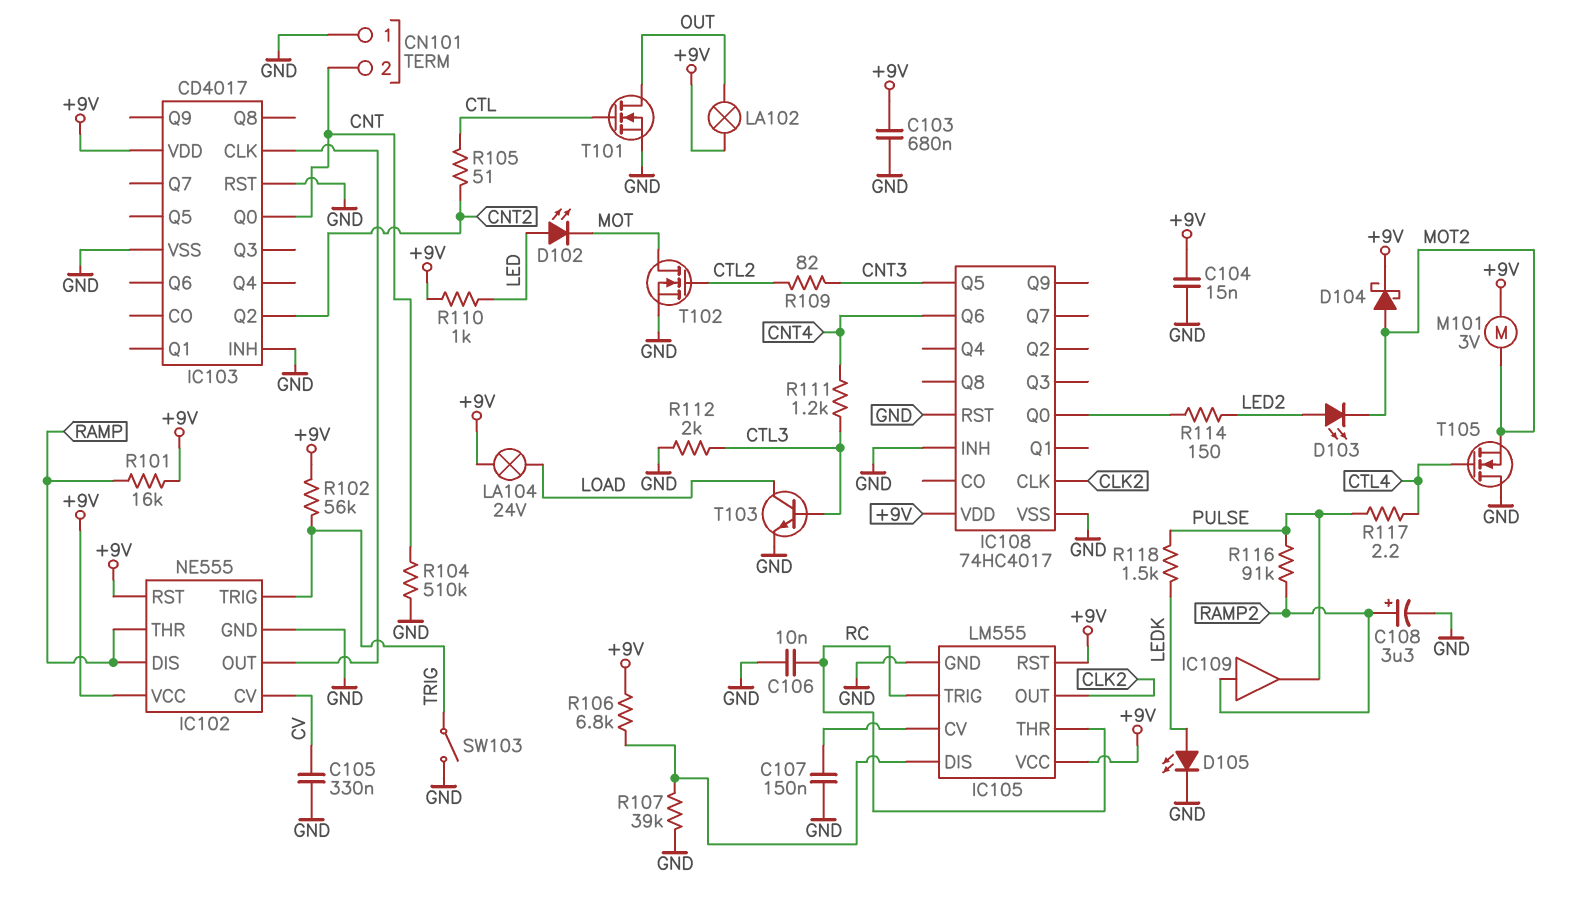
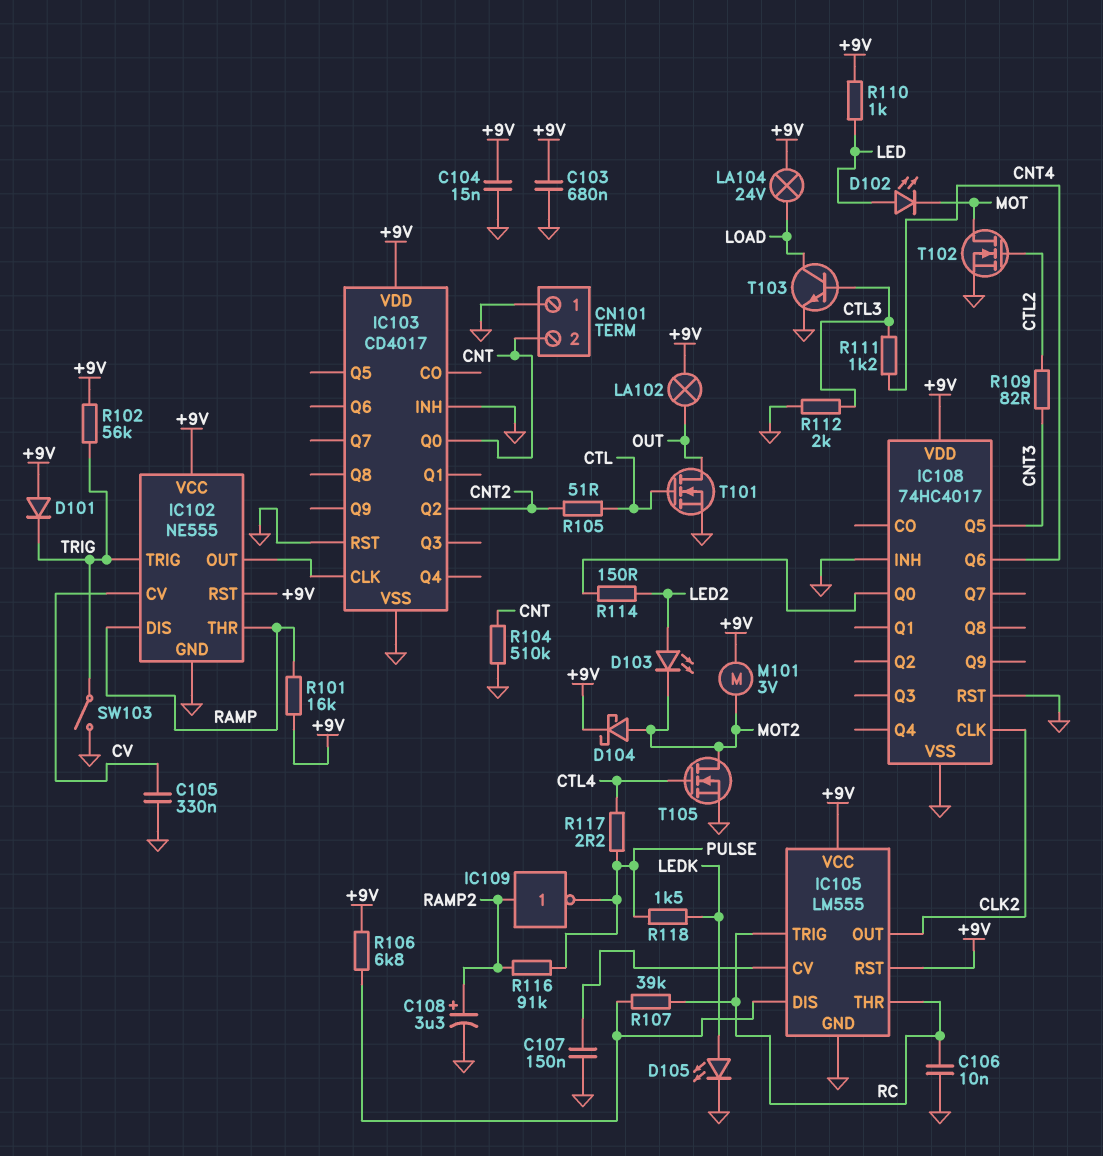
D101: none -> diode (A +9V, K TRIG)
IC109: buffer (in RAMP2, out PULSE) -> NOT (in RAMP2, out PULSE)
R107: 39k (GND, IC105/DIS) -> 39k (IC105/DIS, RC)
T105: NMOS (G CTL4, D GND, S MOT2) -> NMOS (G CTL4, D MOT2, S GND)

